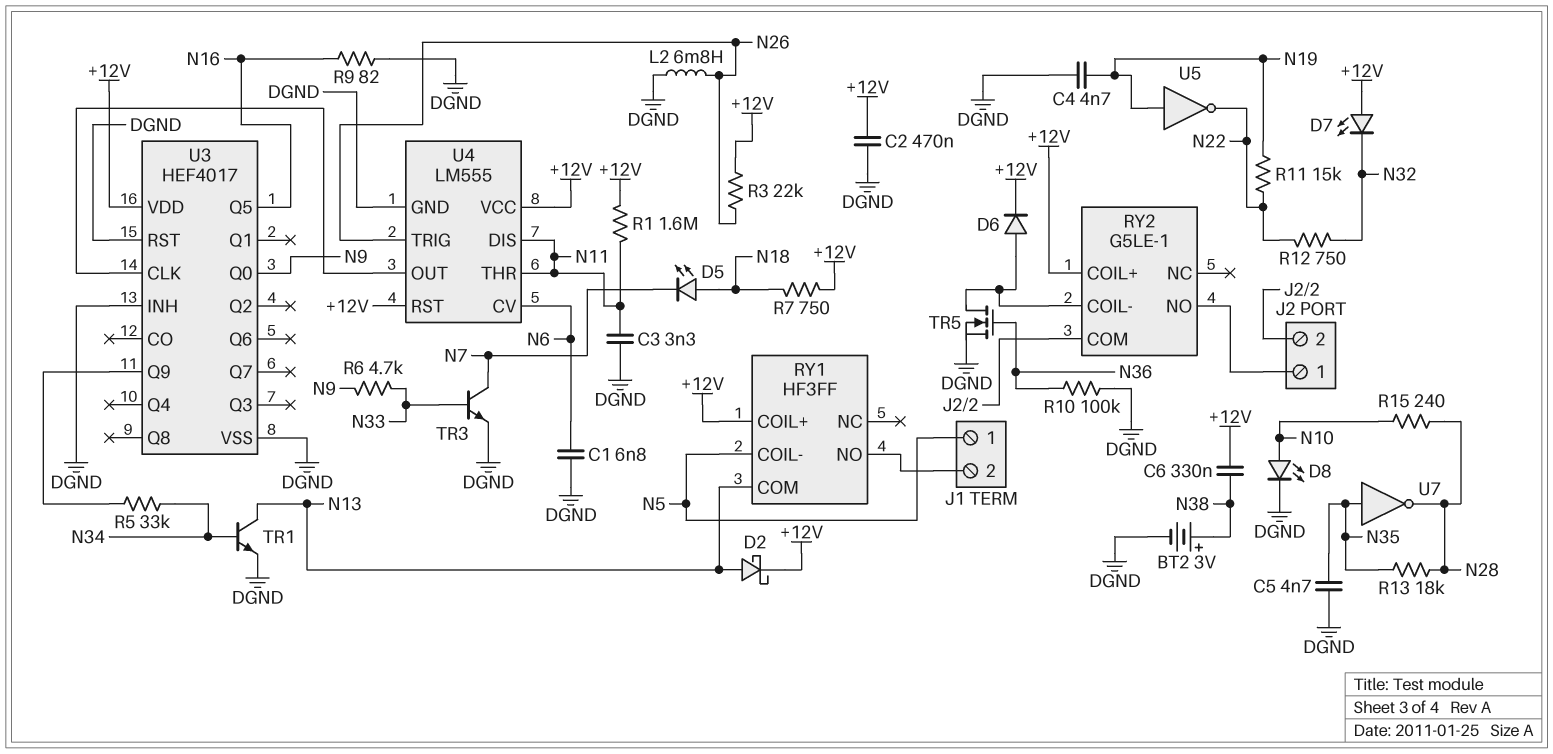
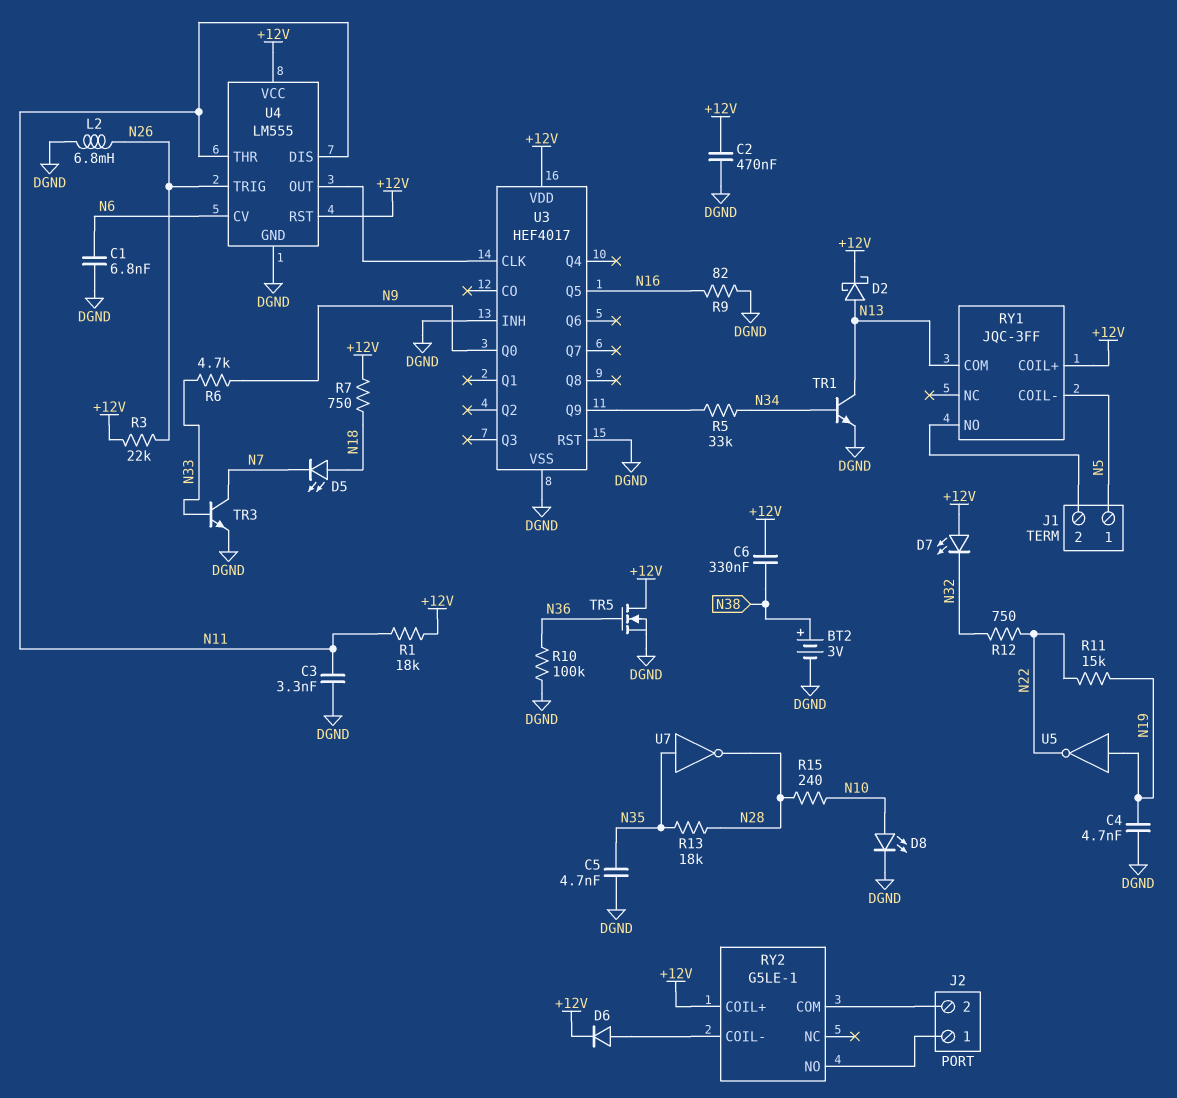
R1: 1.6M (+12V, N11) -> 18k (+12V, N11)
RY1: HF3FF -> JQC-3FF
TR5: NMOS (G N36, D RY2/COIL-, S DGND) -> NMOS (G N36, D +12V, S DGND)

